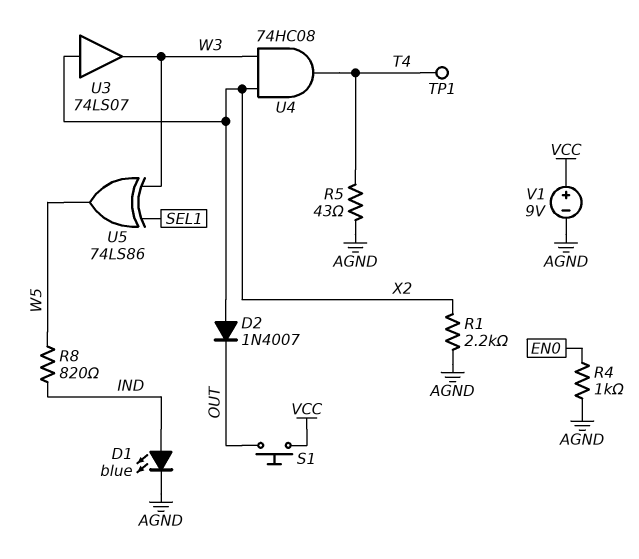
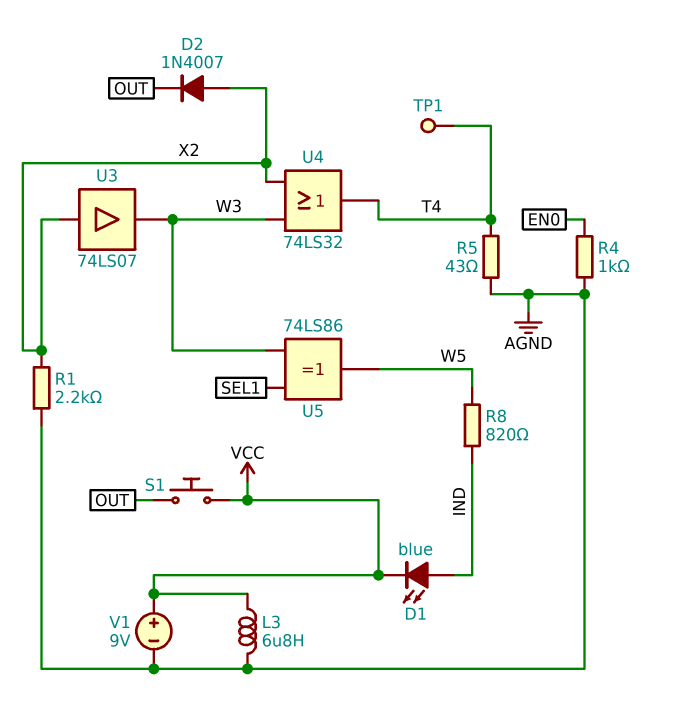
D1: LED blue (A IND, K AGND) -> LED blue (A IND, K VCC)
L3: none -> 6.8uH (AGND, VCC)
U4: AND 74HC08 (in W3, in X2, out T4) -> OR 74LS32 (in W3, in X2, out T4)

